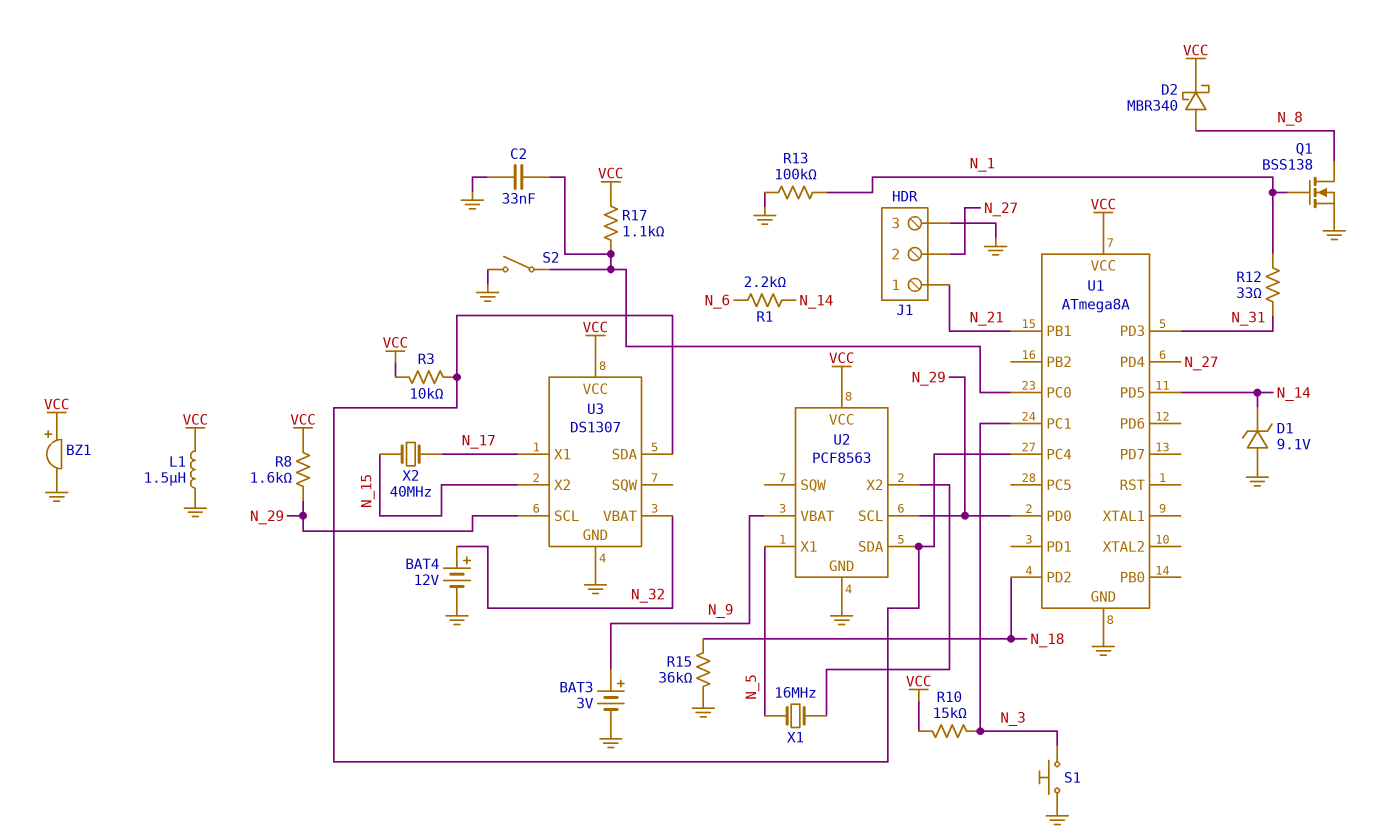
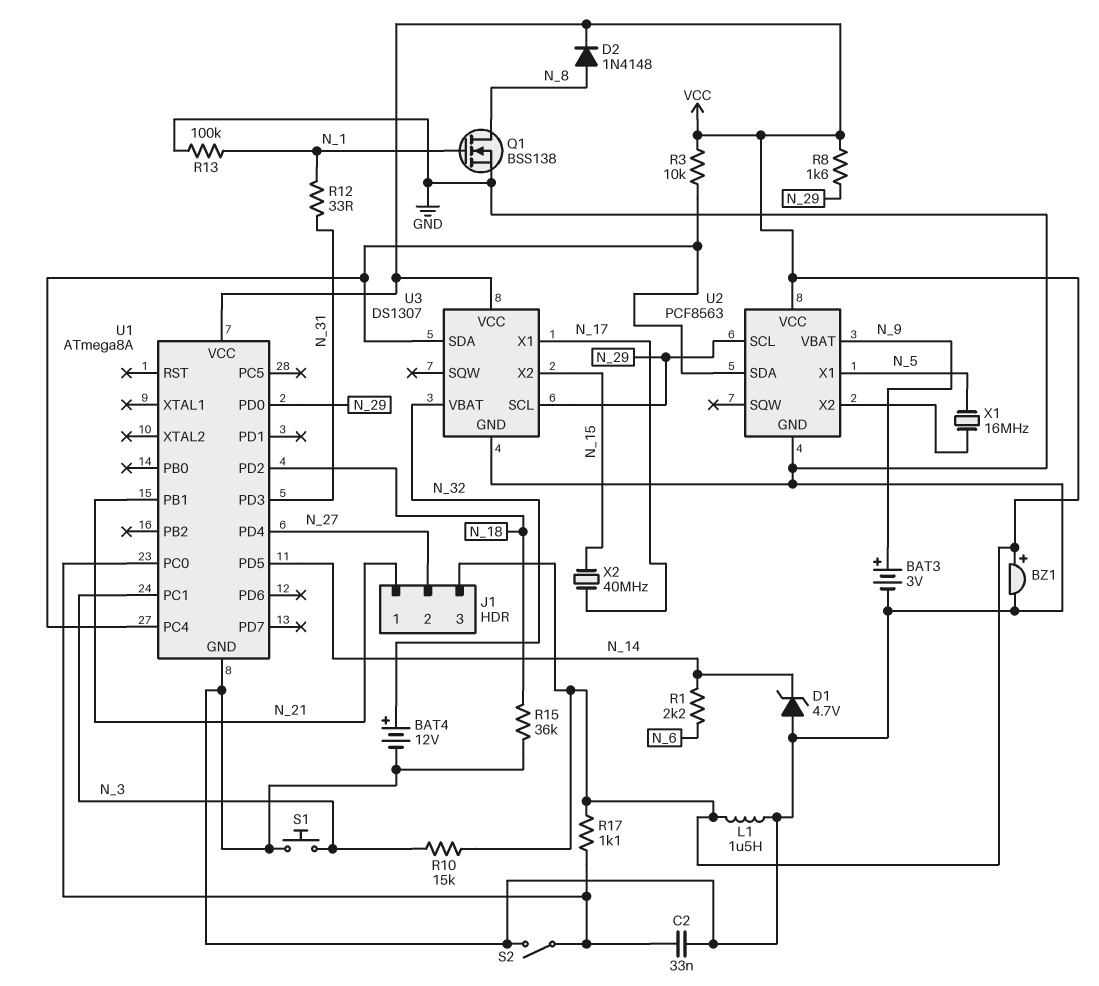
D1: zener 9.1V (A GND, K N_14) -> zener 4.7V (A GND, K N_14)
D2: schottky MBR340 (A N_8, K VCC) -> diode 1N4148 (A N_8, K VCC)
J1 pin 3: GND -> VCC

